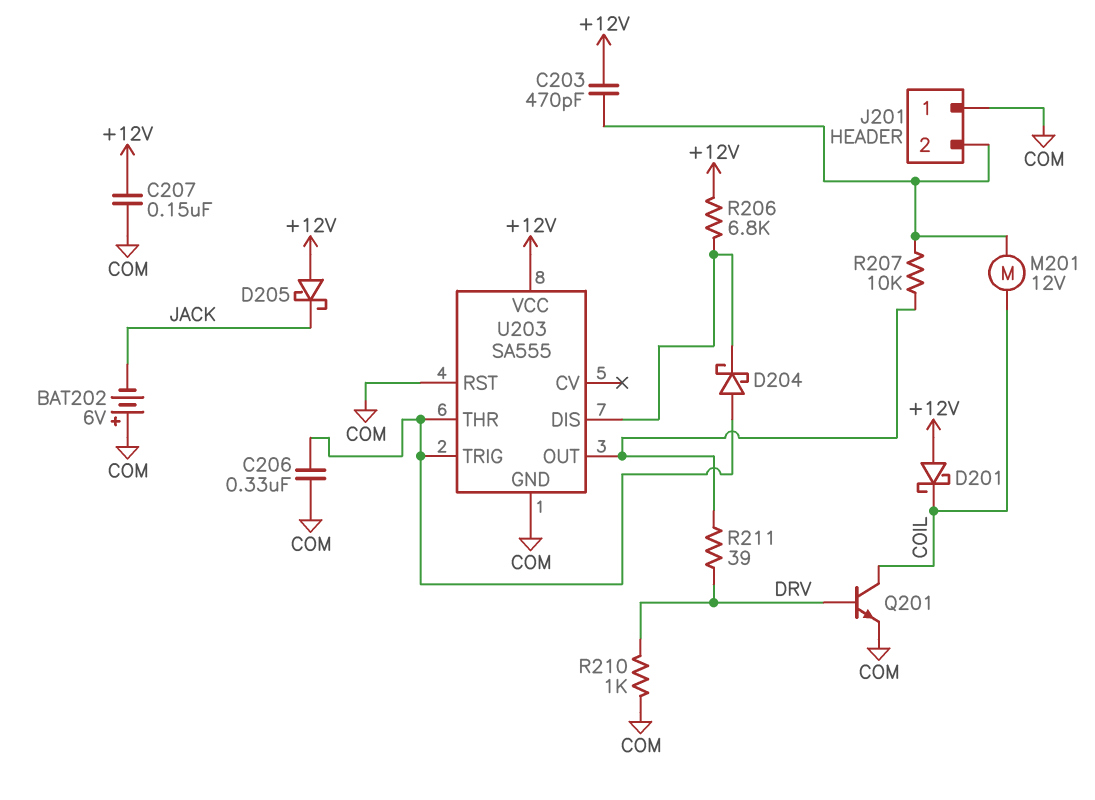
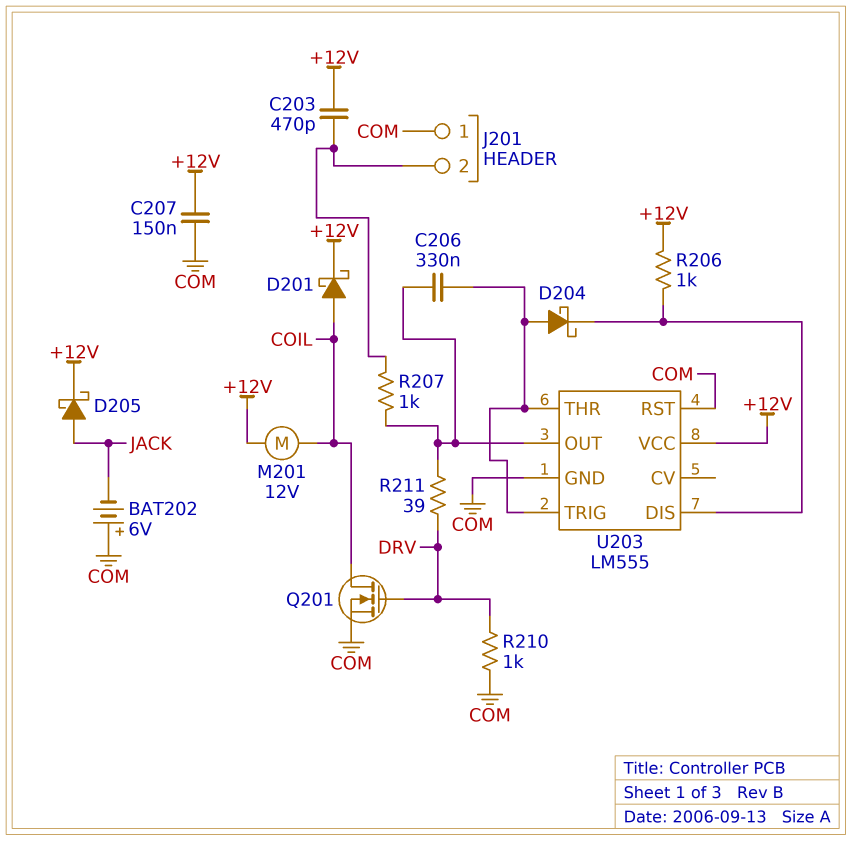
C206: 330nF (COM, U203/THR) -> 330nF (U203/OUT, U203/THR)
D201: schottky (A +12V, K COIL) -> schottky (A COIL, K +12V)
D205: schottky (A +12V, K JACK) -> schottky (A JACK, K +12V)
M201: motor 12V (COIL, J201/2) -> motor 12V (+12V, COIL)
Q201: NPN (B DRV, C COIL, E COM) -> NMOS (G DRV, D COIL, S COM)
R206: 6.8k (+12V, U203/DIS) -> 1k (+12V, U203/DIS)
R207: 10k (J201/2, U203/OUT) -> 1k (J201/2, U203/OUT)
U203: SA555 -> LM555

